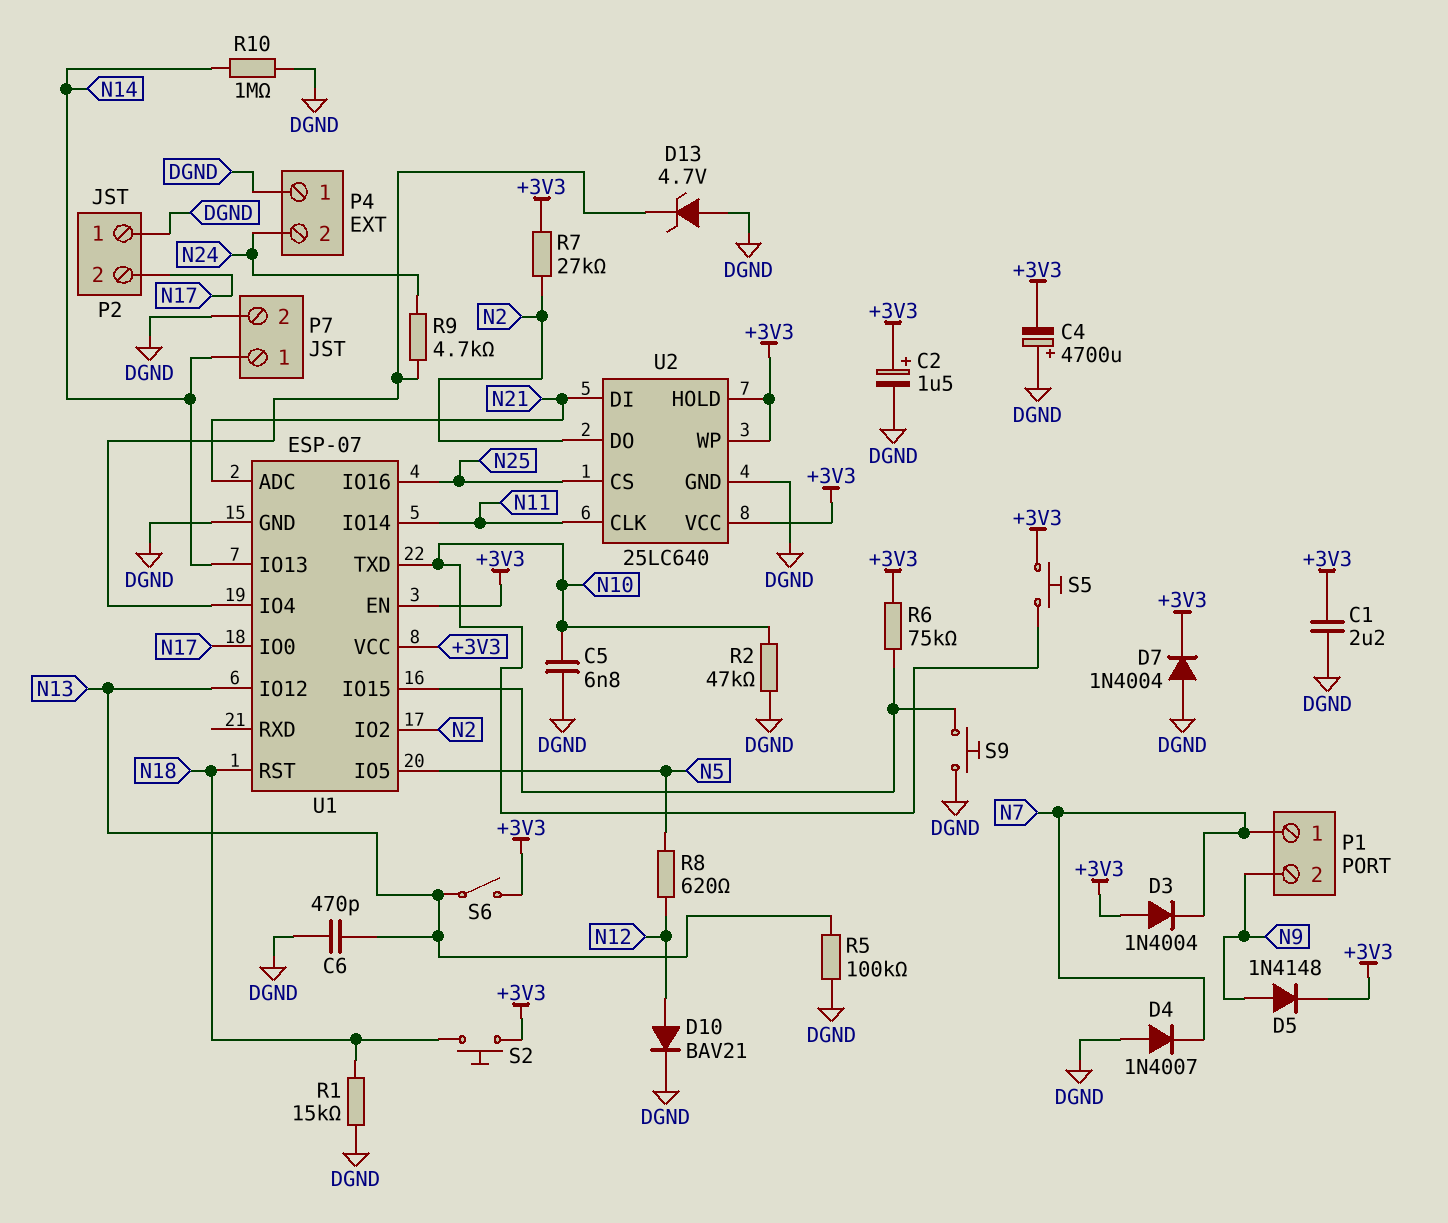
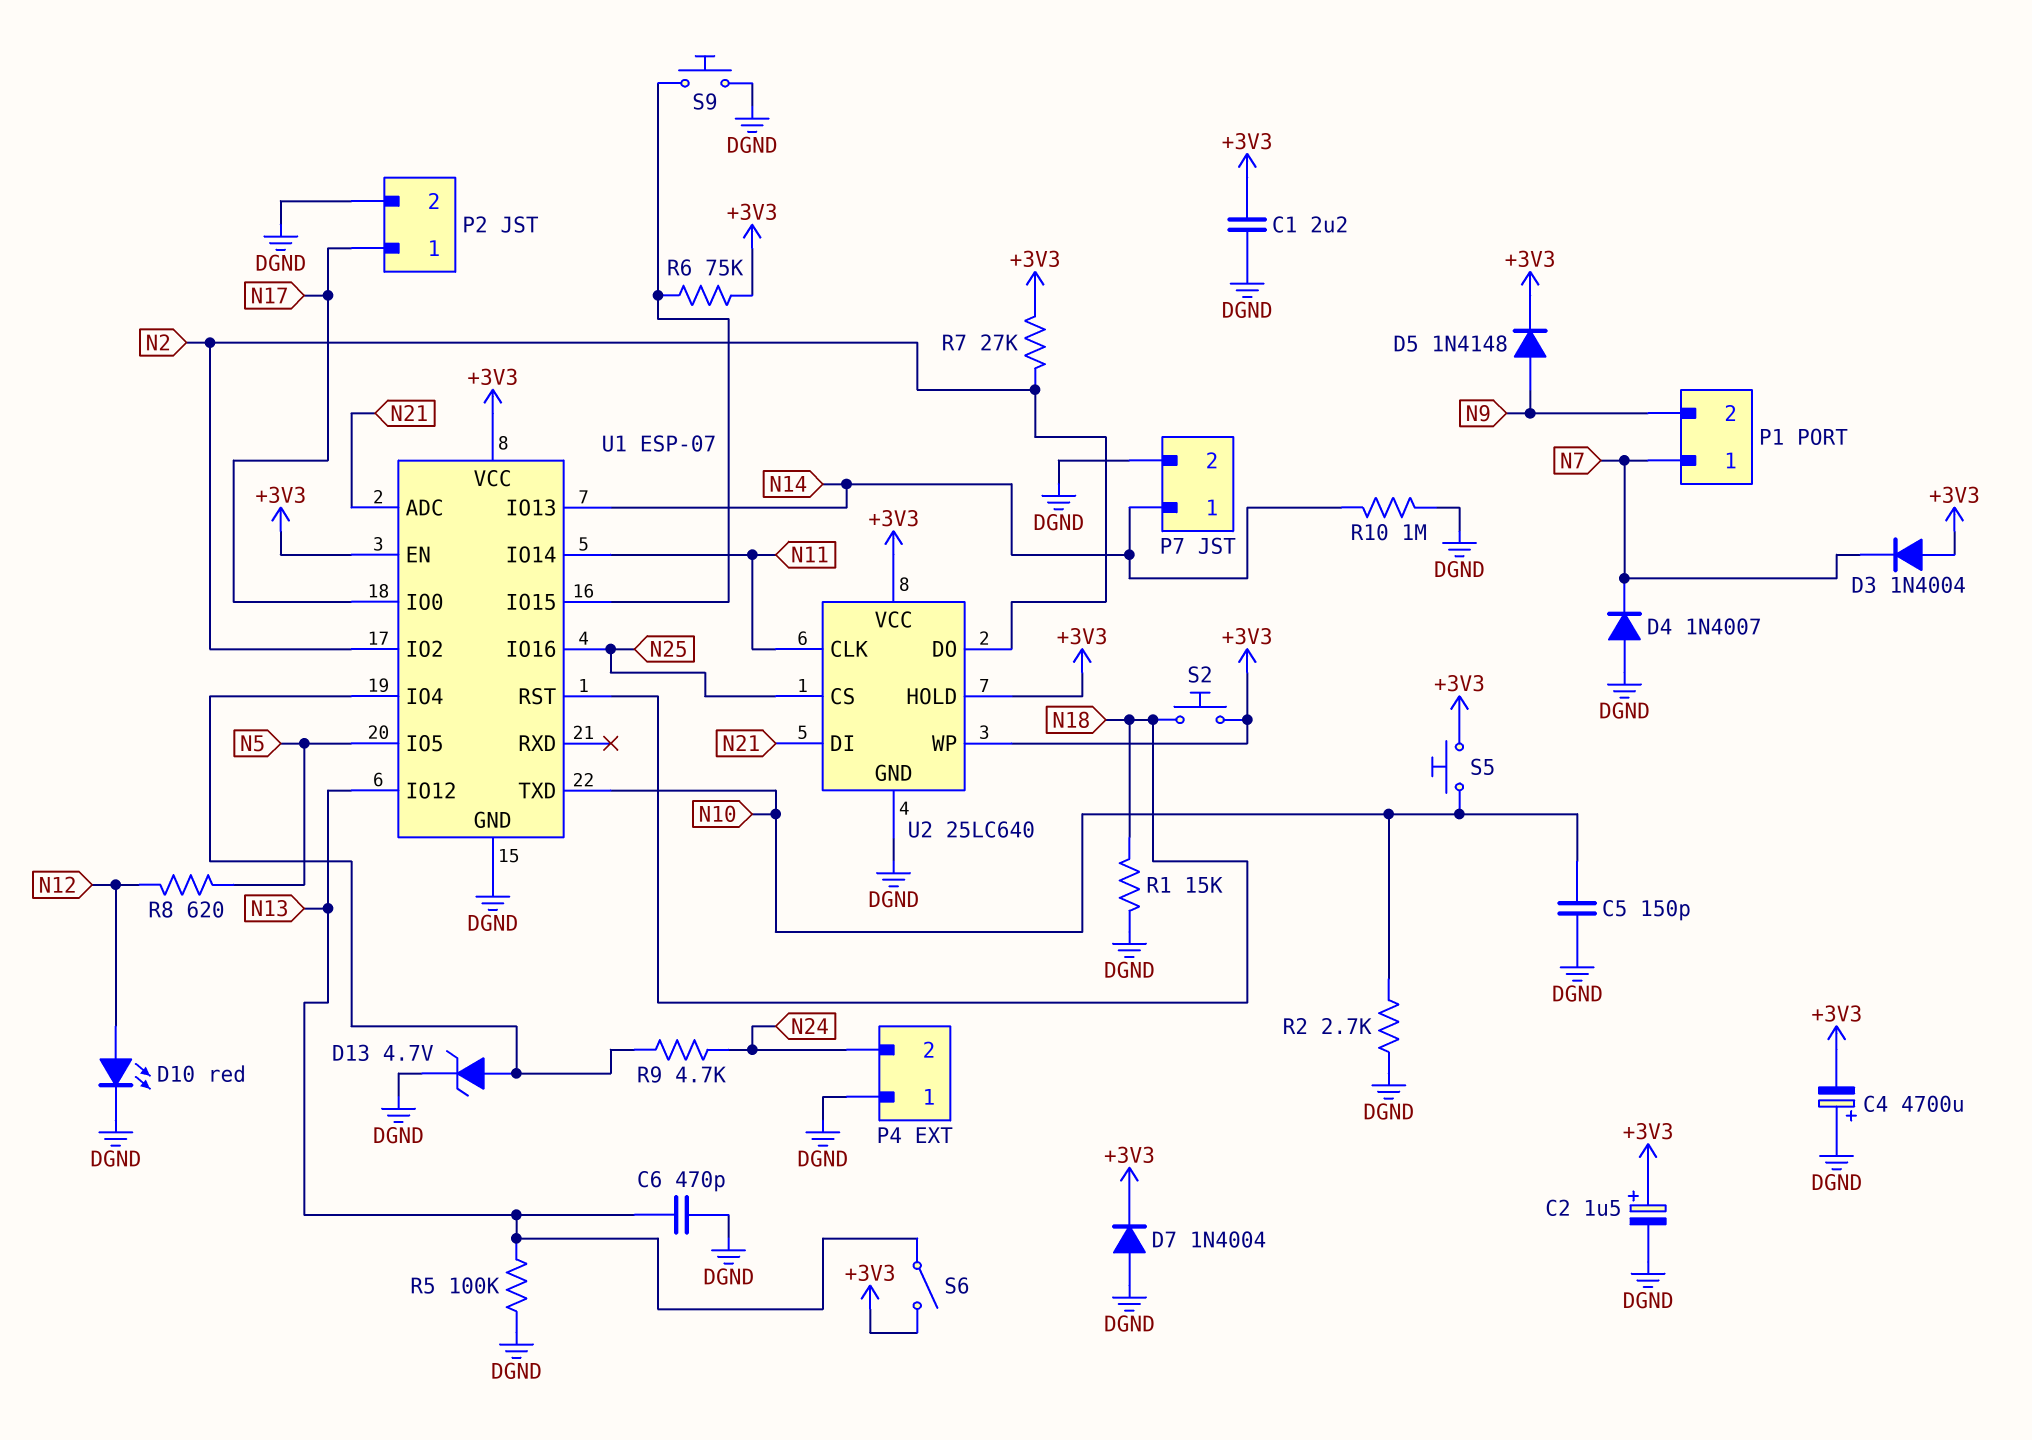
C5: 6.8nF (DGND, N10) -> 150pF (DGND, N10)
D10: diode BAV21 (A N12, K DGND) -> LED red (A N12, K DGND)
D13: zener 4.7V (A DGND, K U1/IO4) -> zener 4.7V (A U1/IO4, K DGND)
P2 pin 1: DGND -> N17
P2 pin 2: N17 -> DGND
R2: 47k (DGND, N10) -> 2.7k (DGND, N10)

